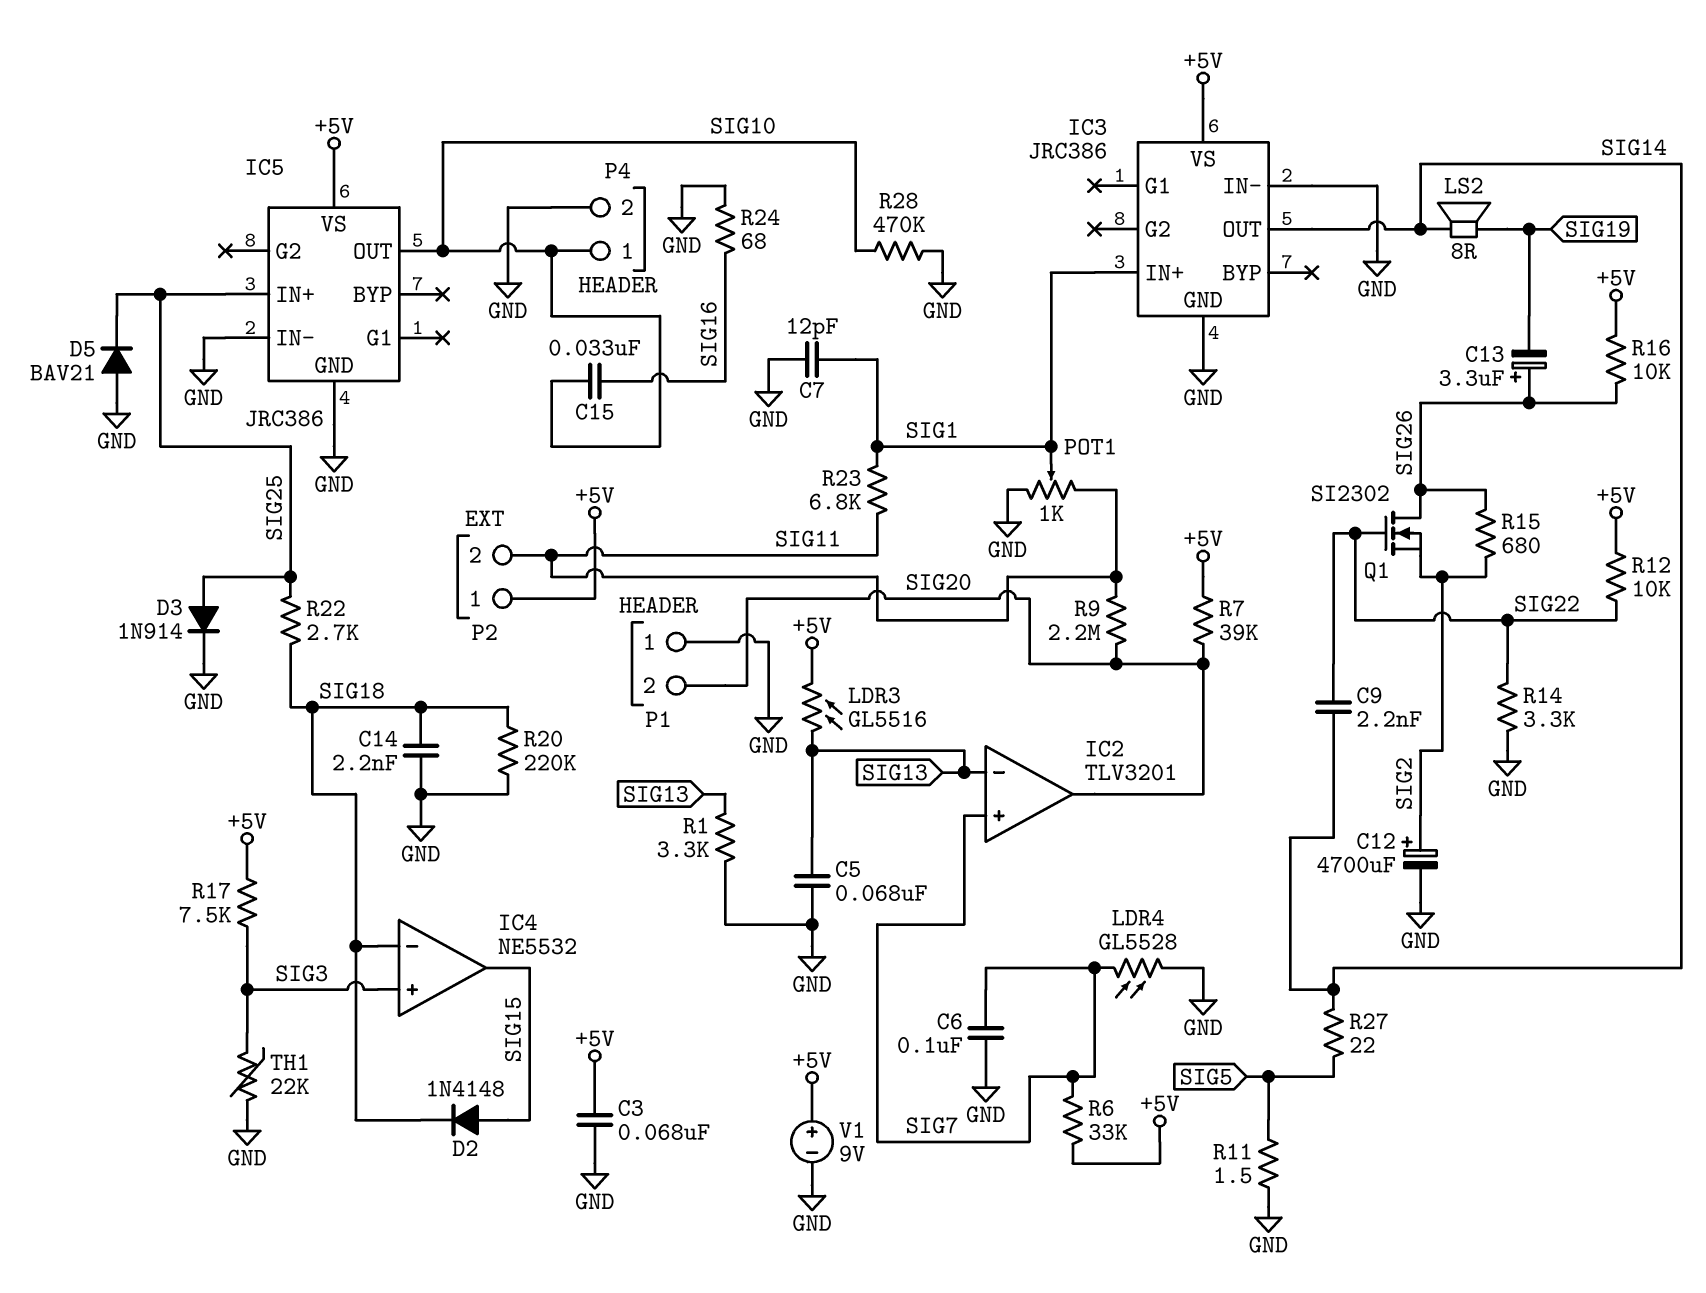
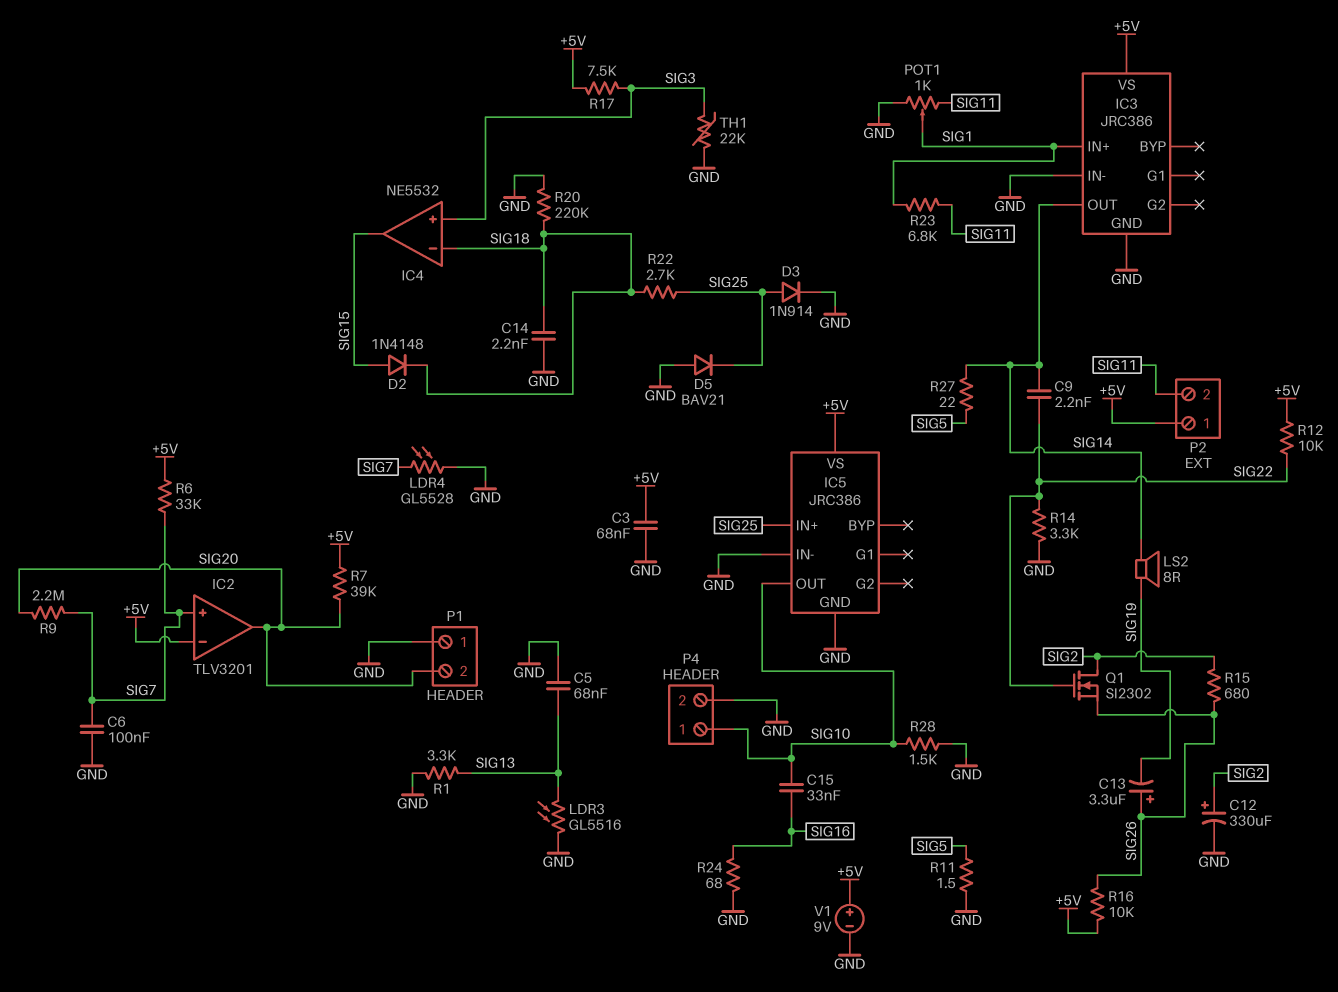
C7: 12pF (GND, SIG1) -> none
C12: 4700uF (plus SIG2, minus GND) -> 330uF (plus SIG2, minus GND)
IC2 pin in-: SIG13 -> +5V
LDR3: GL5516 (+5V, SIG13) -> GL5516 (GND, SIG13)
Q1: NMOS SI2302 (G SIG22, D SIG26, S SIG2) -> NMOS SI2302 (G SIG22, D SIG2, S SIG26)
R9: 2.2M (SIG11, SIG20) -> 2.2M (SIG7, SIG20)
R28: 470k (GND, SIG10) -> 1.5k (GND, SIG10)

